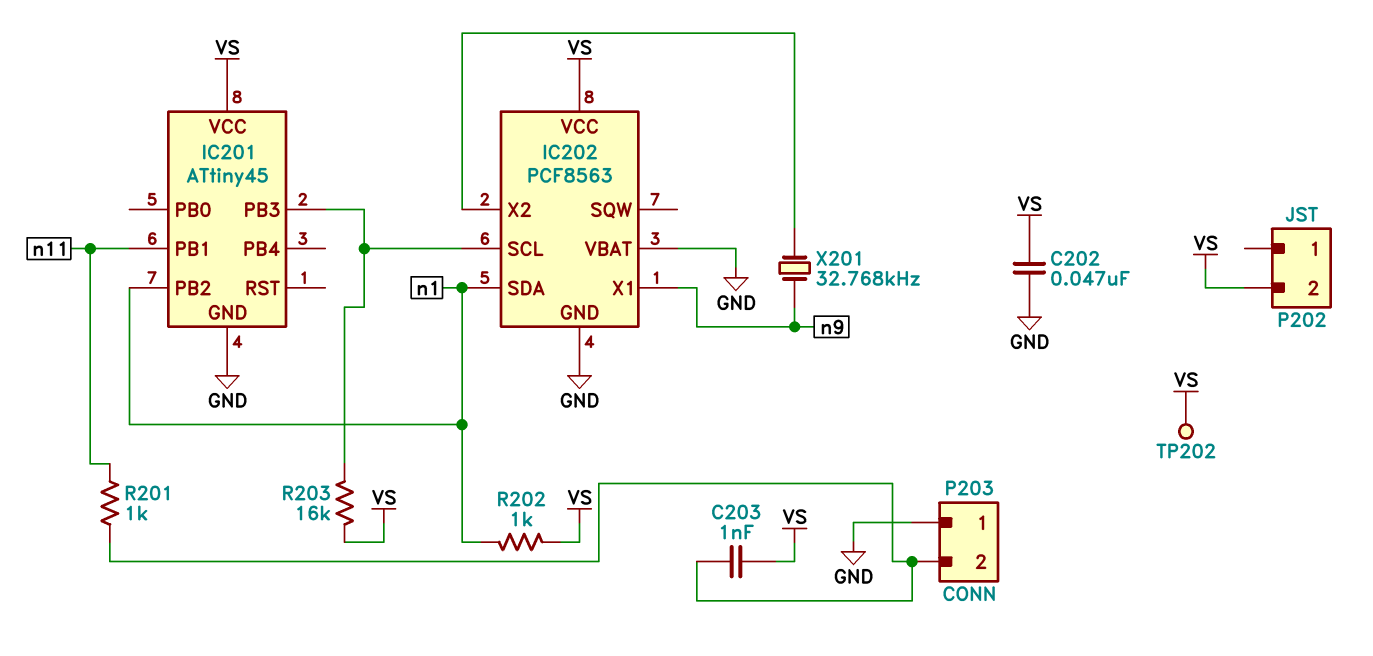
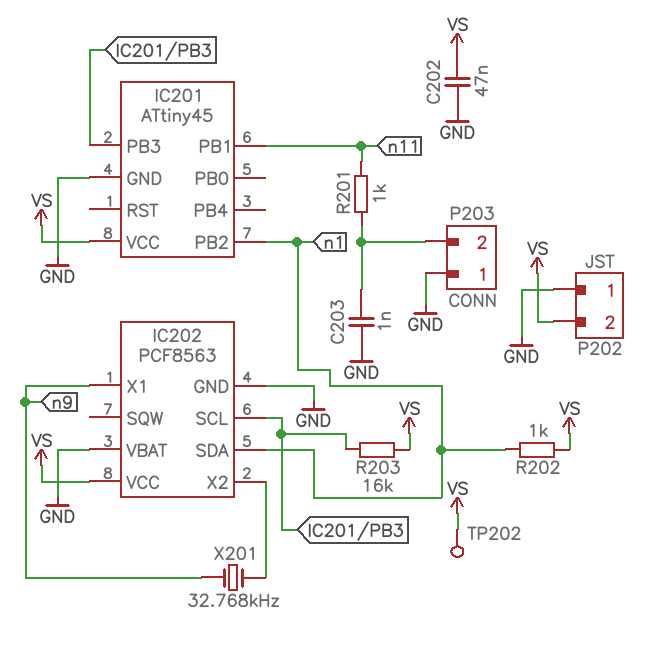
C203: 1nF (P203/2, VS) -> 1nF (GND, P203/2)
P202 pin 1: none -> GND

